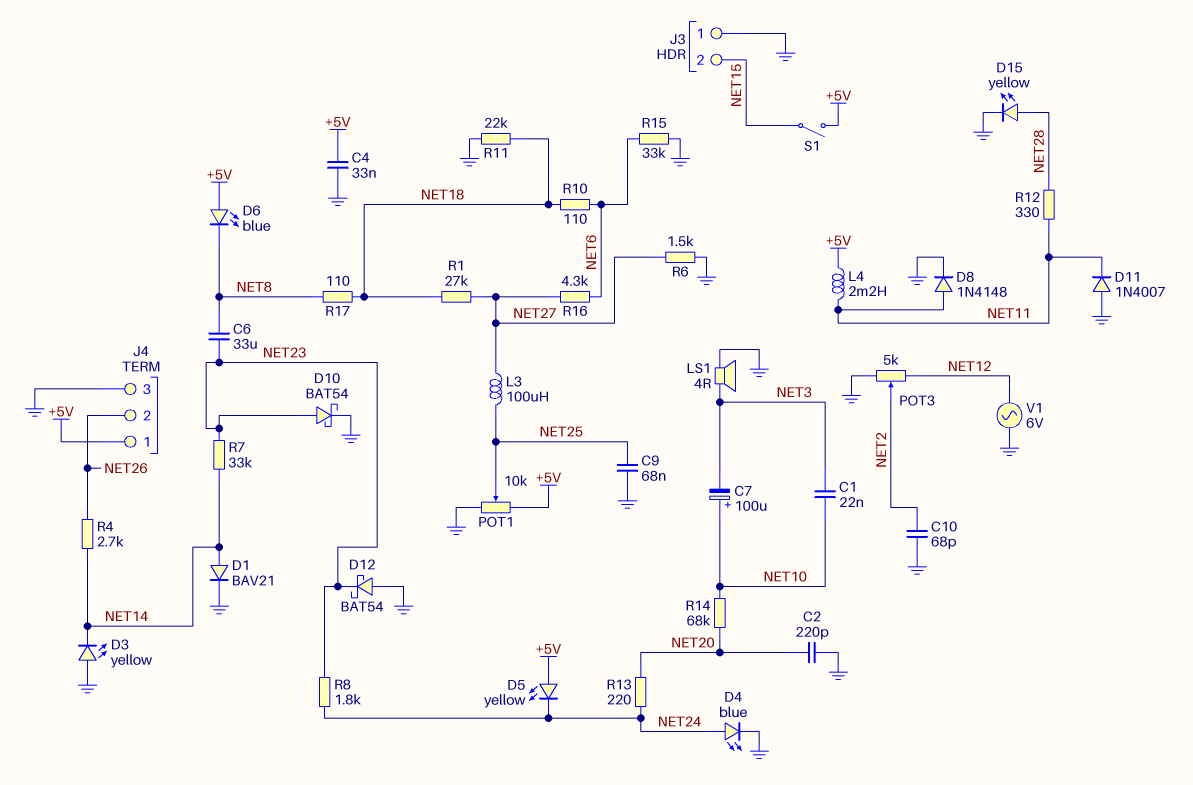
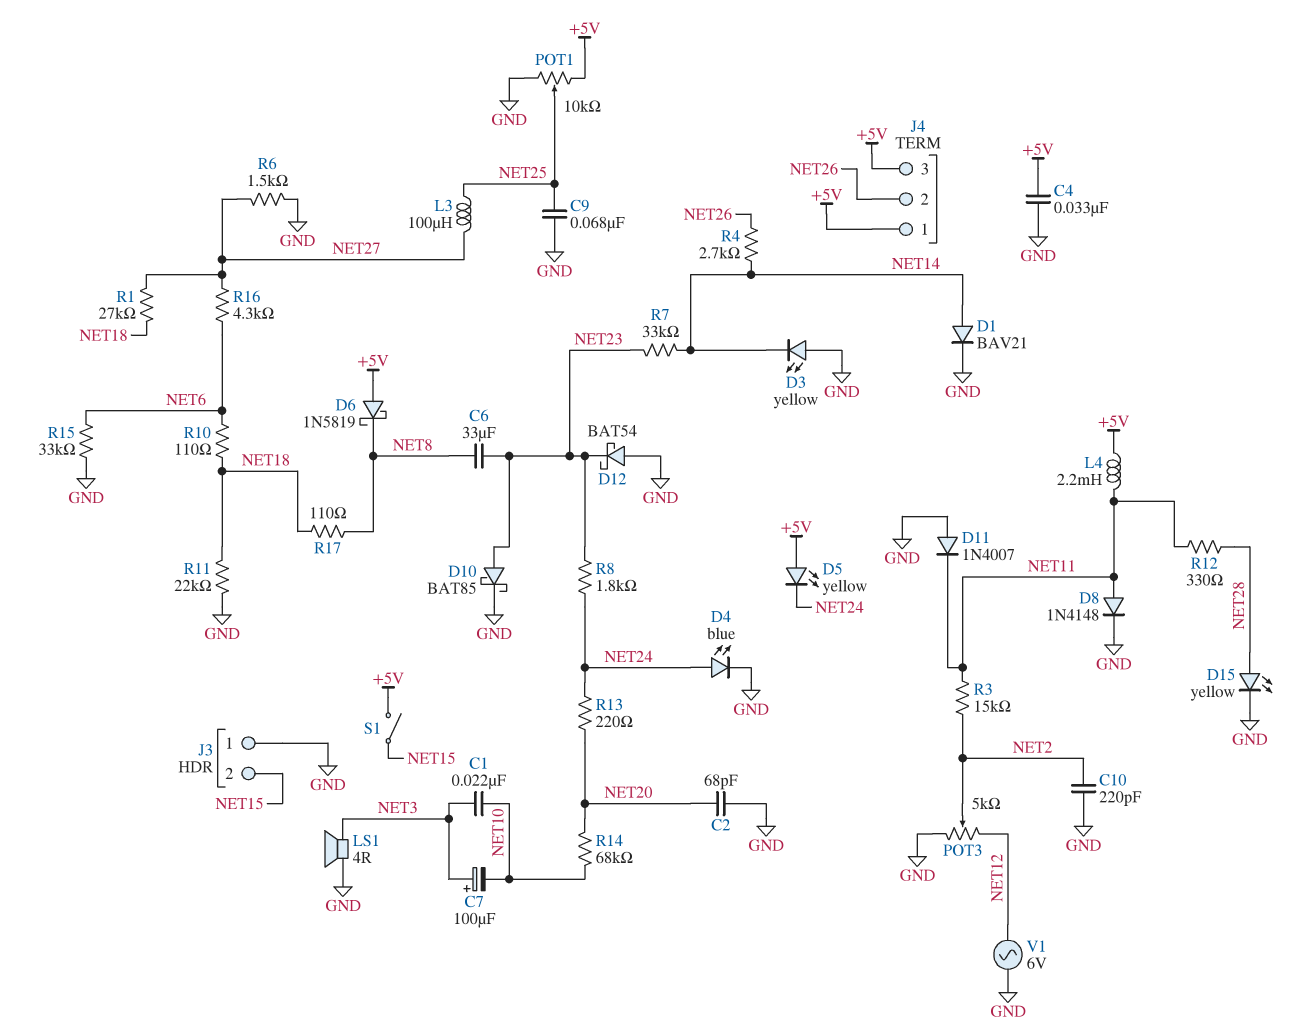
C2: 220pF (GND, NET20) -> 68pF (GND, NET20)
C7: 100uF (plus NET10, minus NET3) -> 100uF (plus NET3, minus NET10)
C10: 68pF (GND, NET2) -> 220pF (GND, NET2)
D6: LED blue (A +5V, K NET8) -> schottky 1N5819 (A +5V, K NET8)
D10: schottky BAT54 (A NET23, K GND) -> schottky BAT85 (A NET23, K GND)
J4 pin 3: GND -> +5V
R3: none -> 15k (NET2, NET11)

